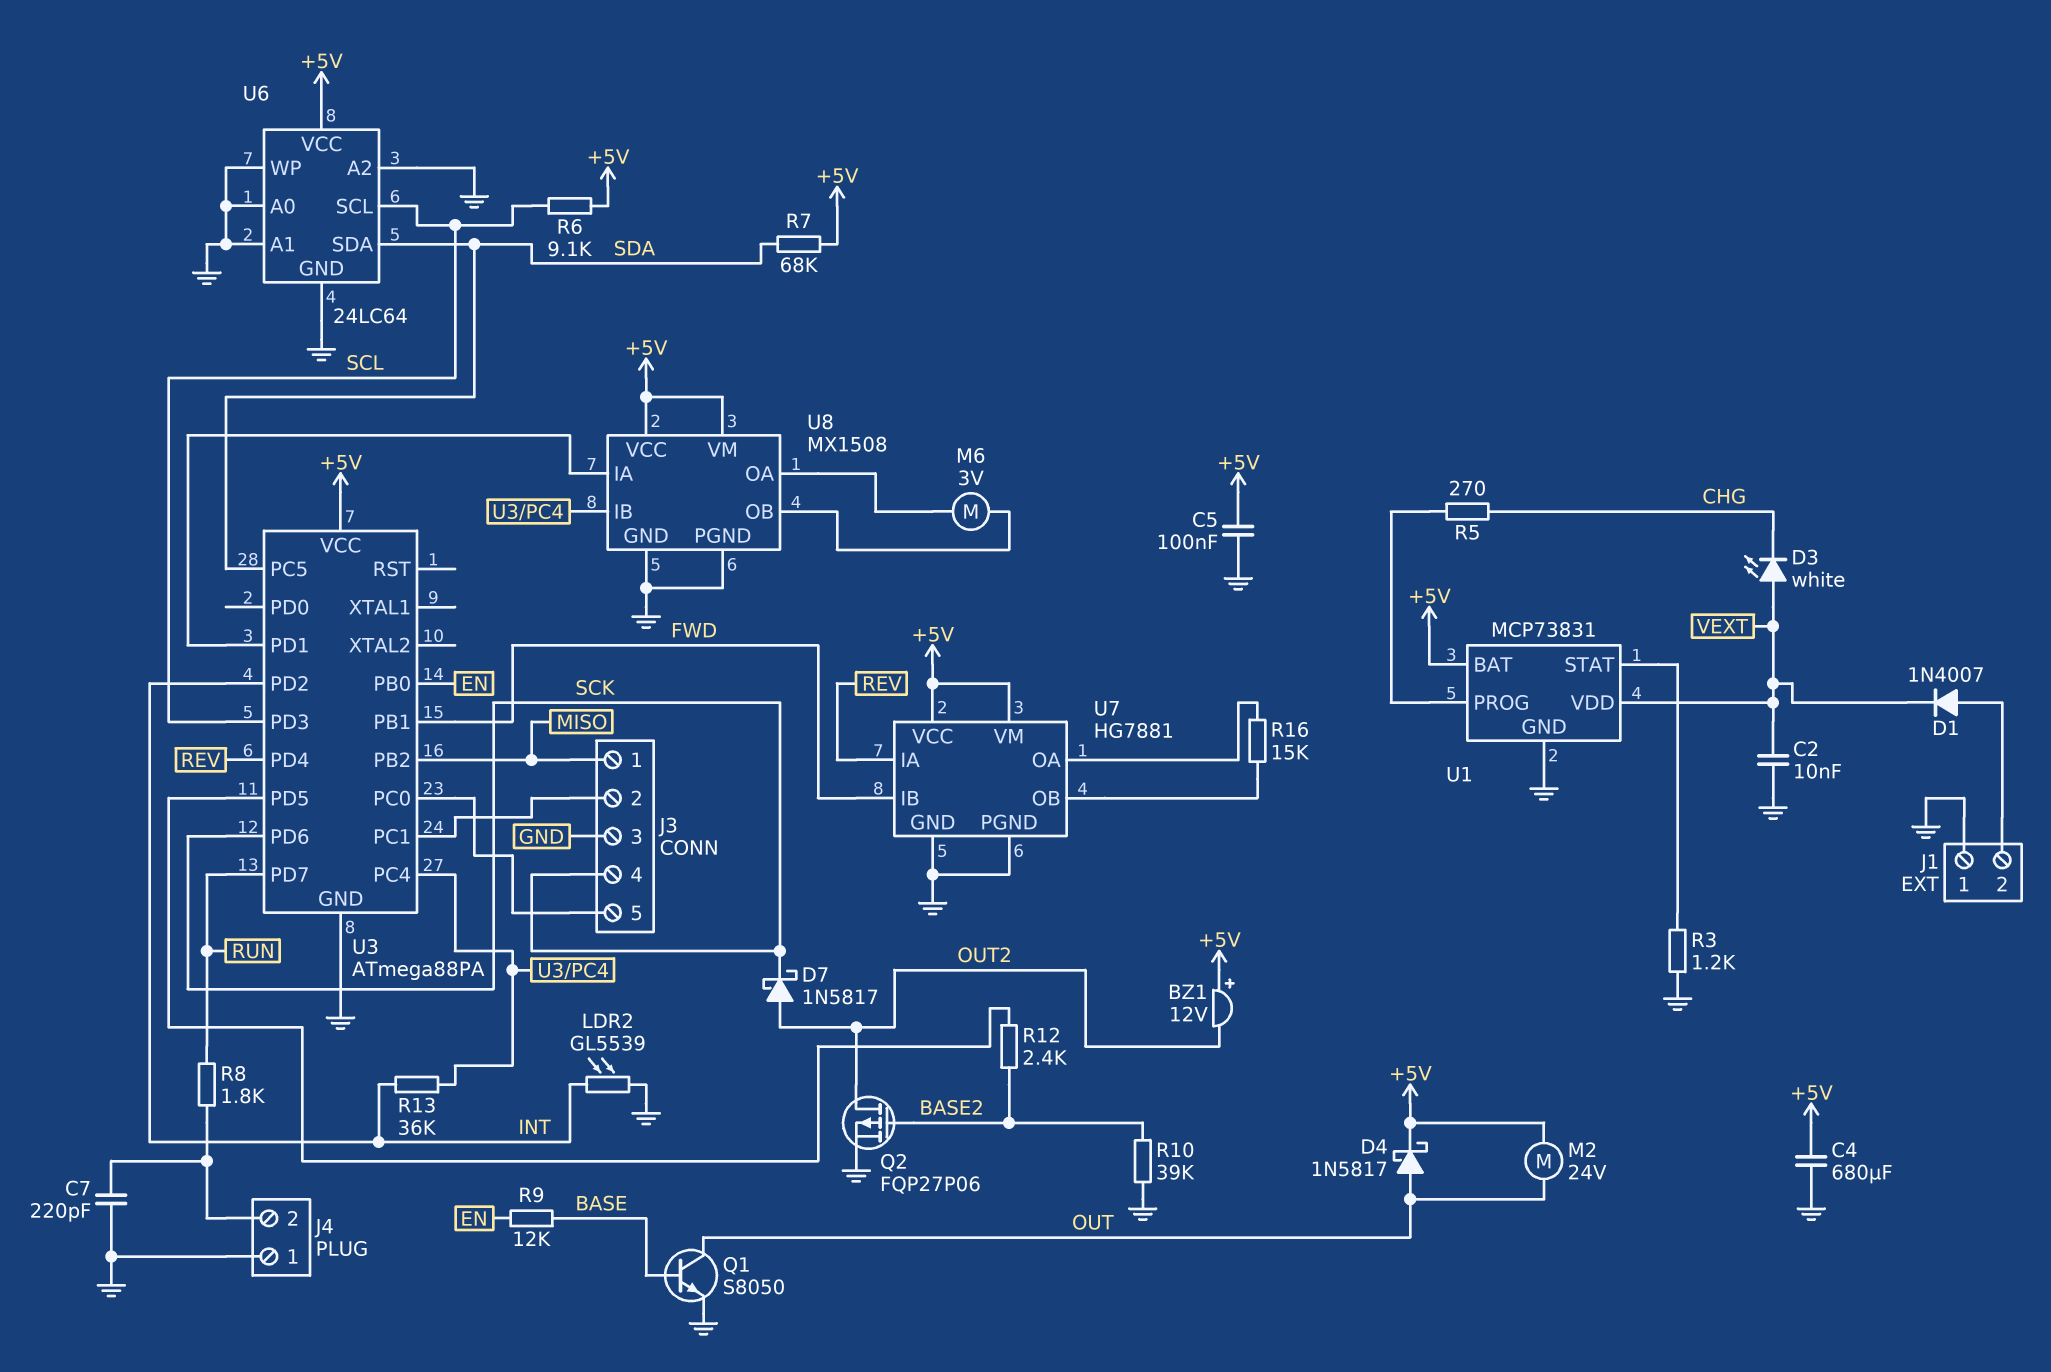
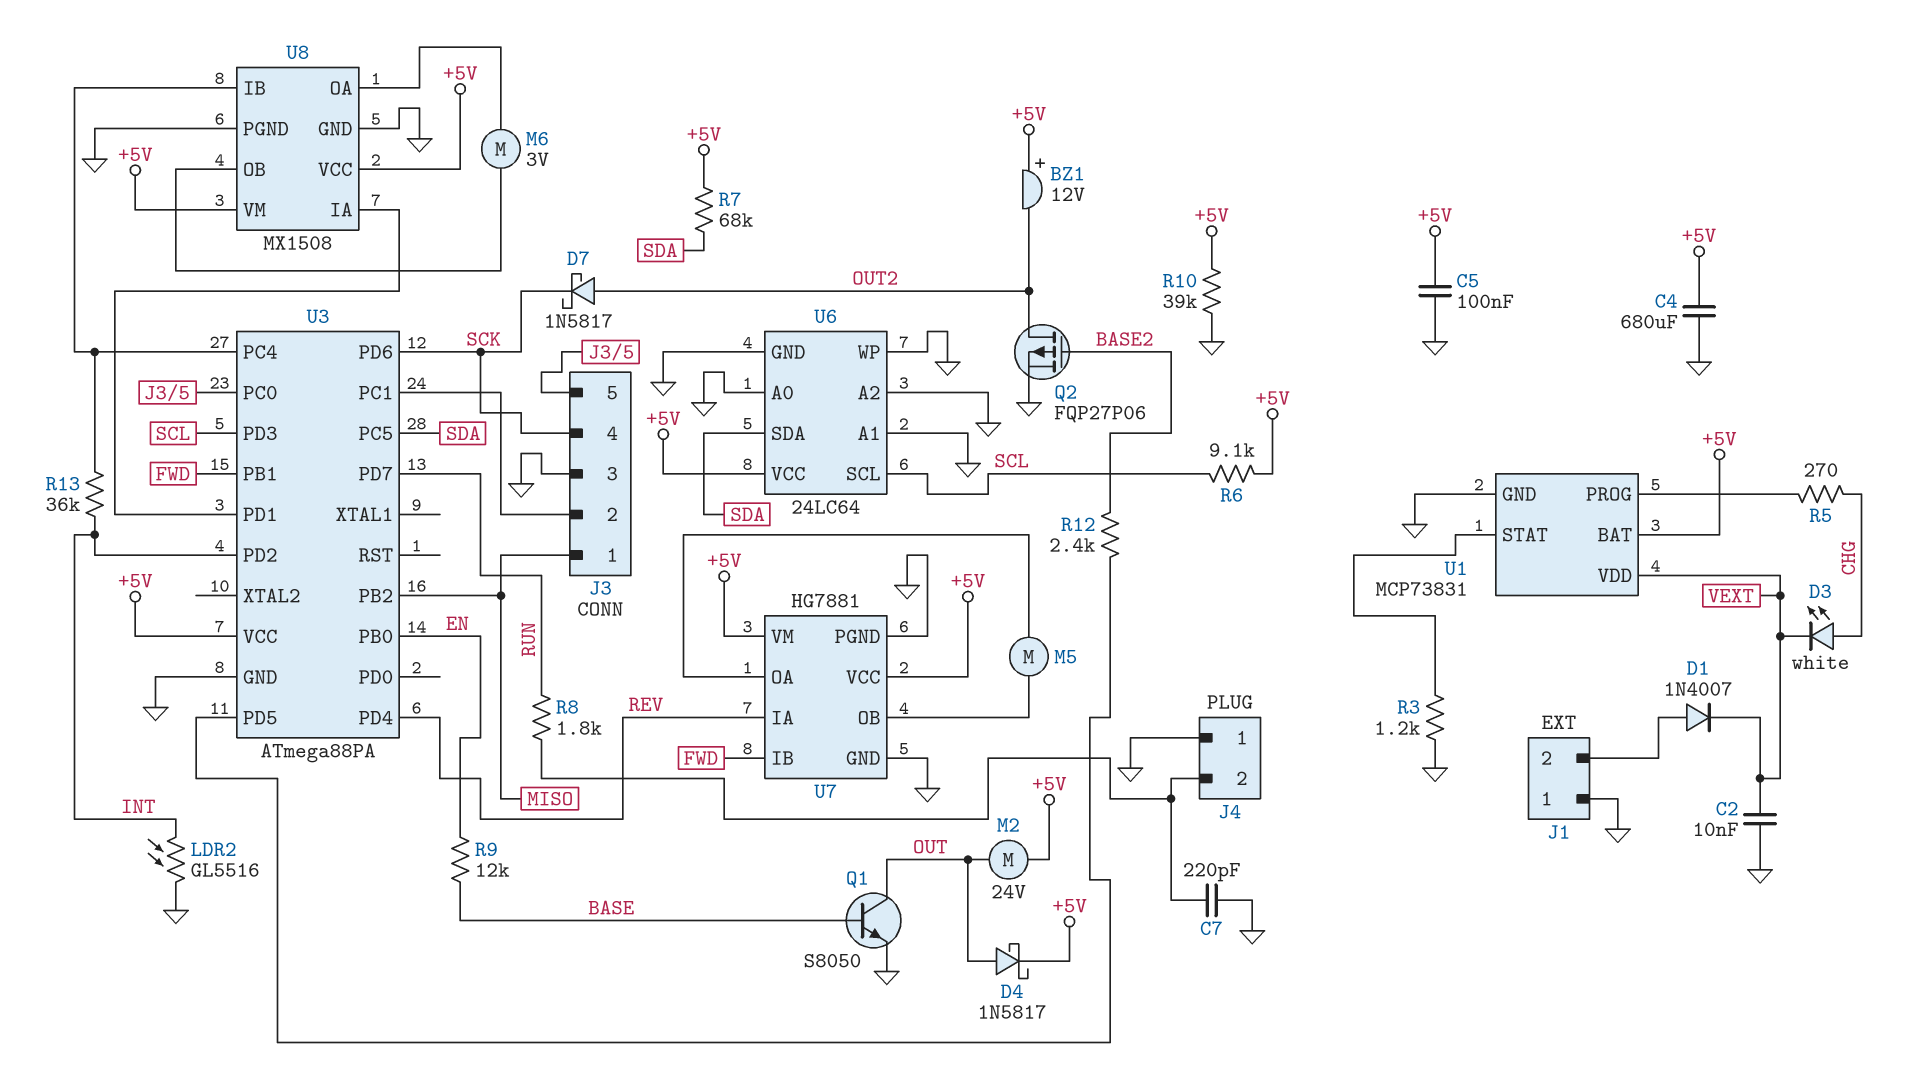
D3: LED white (A VEXT, K CHG) -> LED white (A CHG, K VEXT)
LDR2: GL5539 (GND, INT) -> GL5516 (GND, INT)
M5: none -> motor (U7/OA, U7/OB)
R10: 39k (BASE2, GND) -> 39k (+5V, GND)
R16: 15k (U7/OA, U7/OB) -> none

